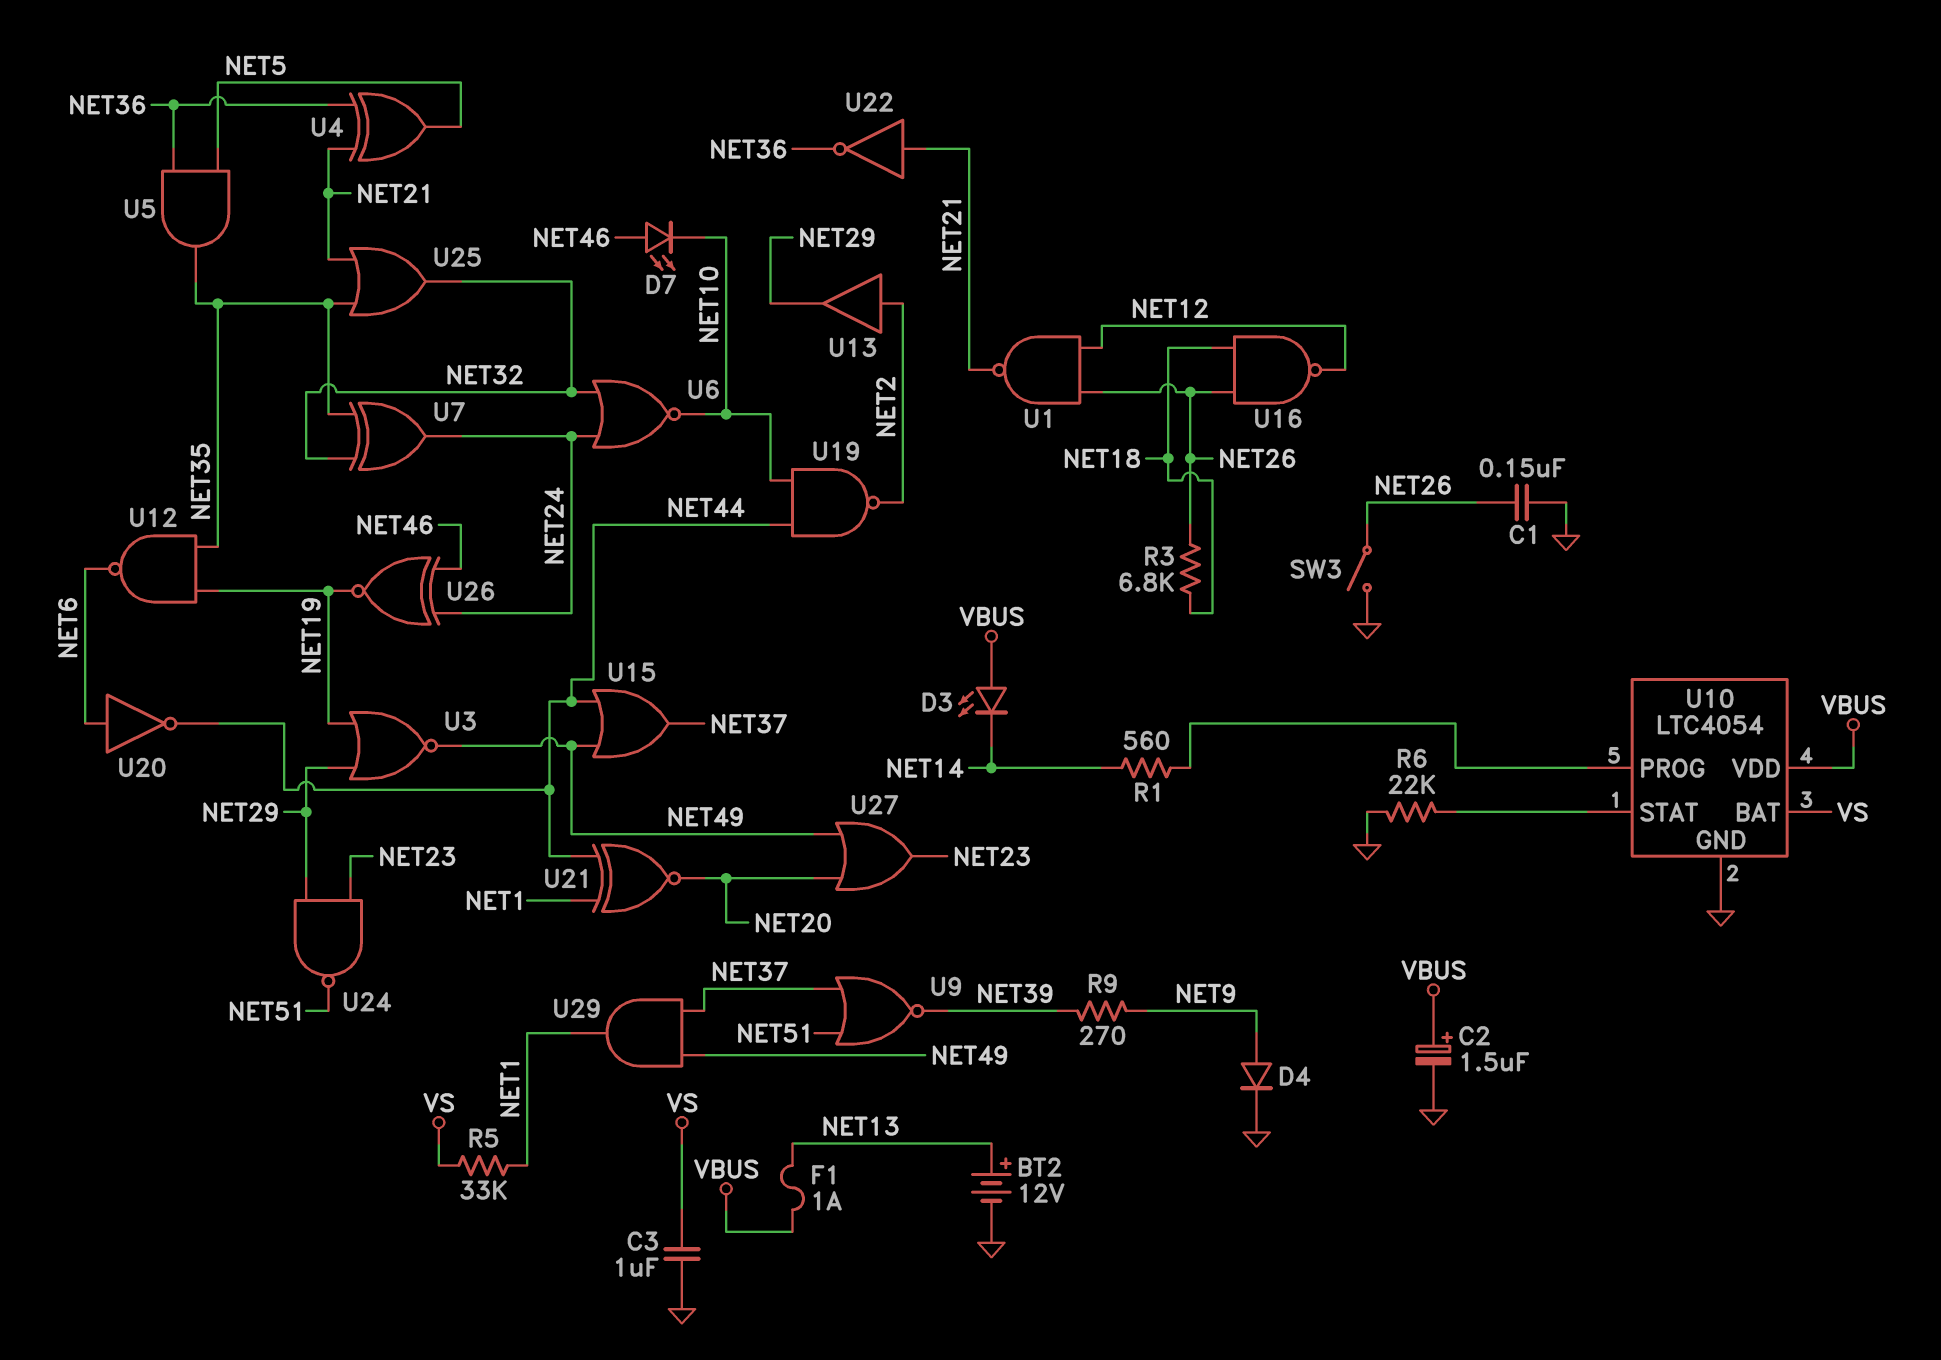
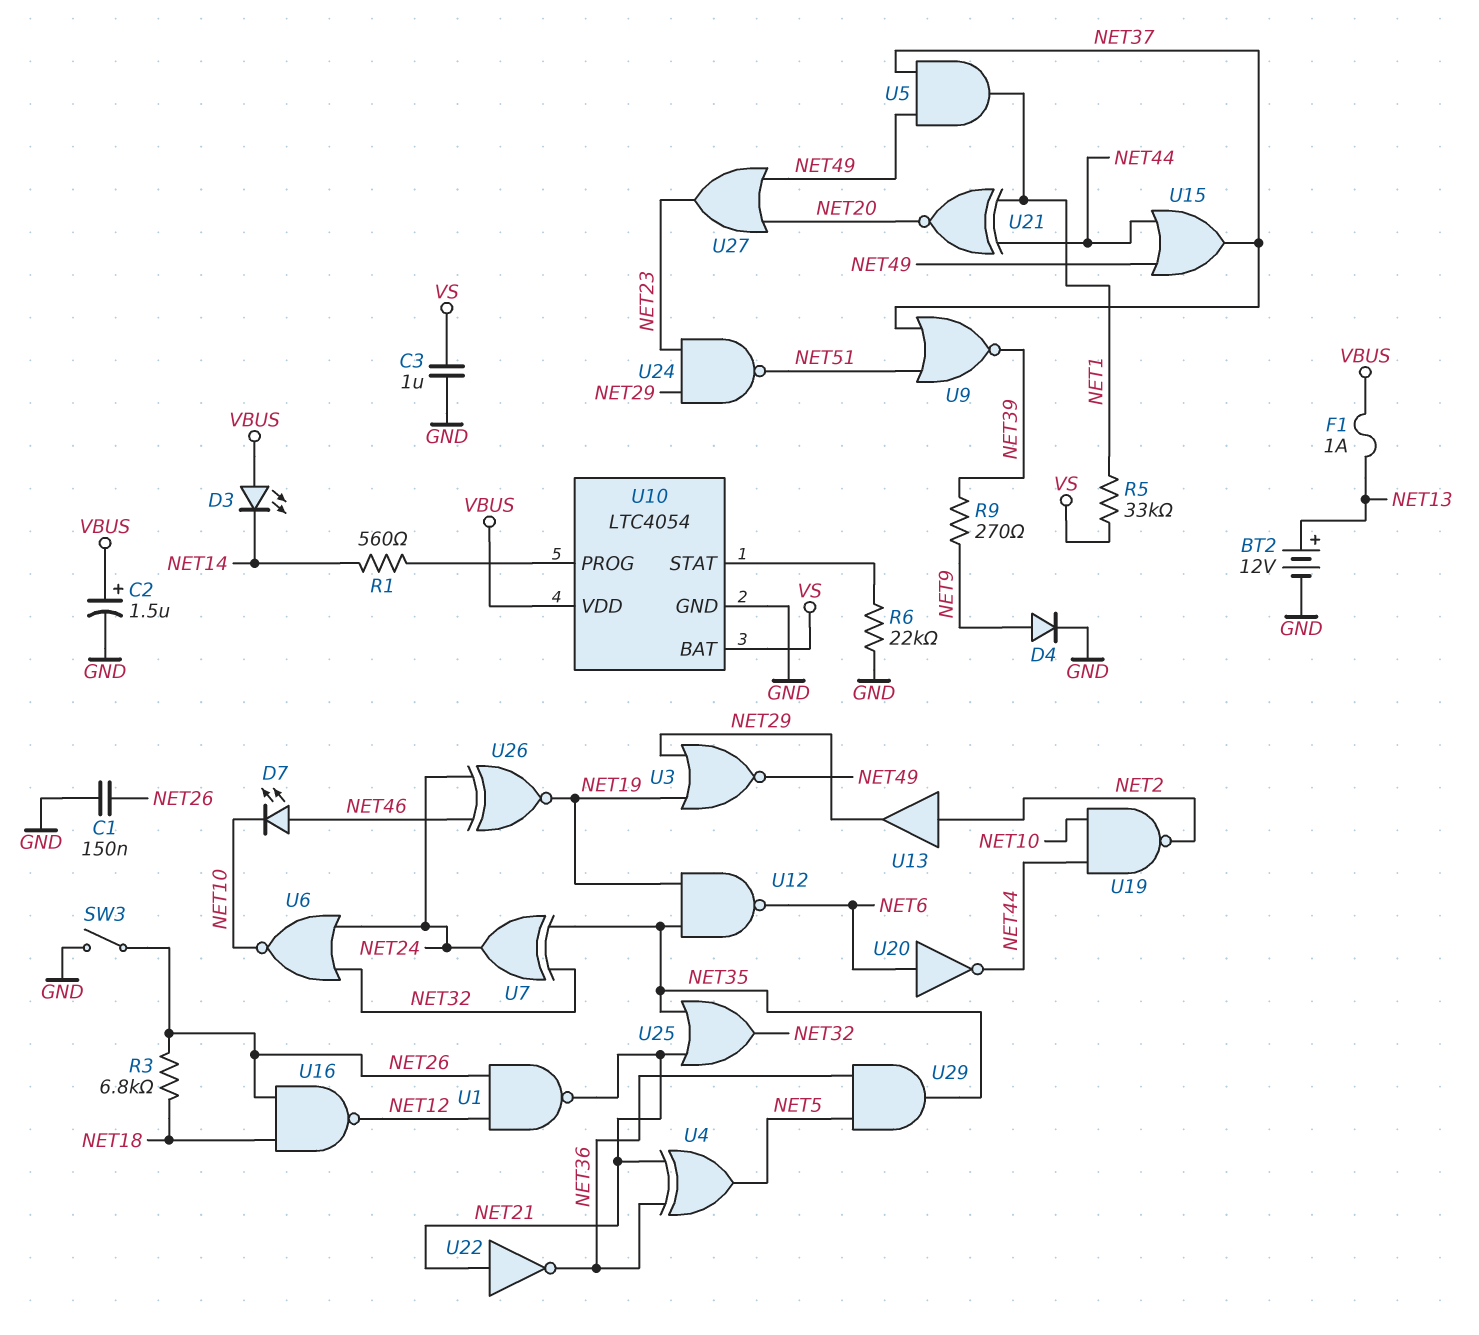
U5: AND (in NET5, in NET36, out NET35) -> AND (in NET37, in NET49, out NET1)
U29: AND (in NET37, in NET49, out NET1) -> AND (in NET5, in NET36, out NET35)

